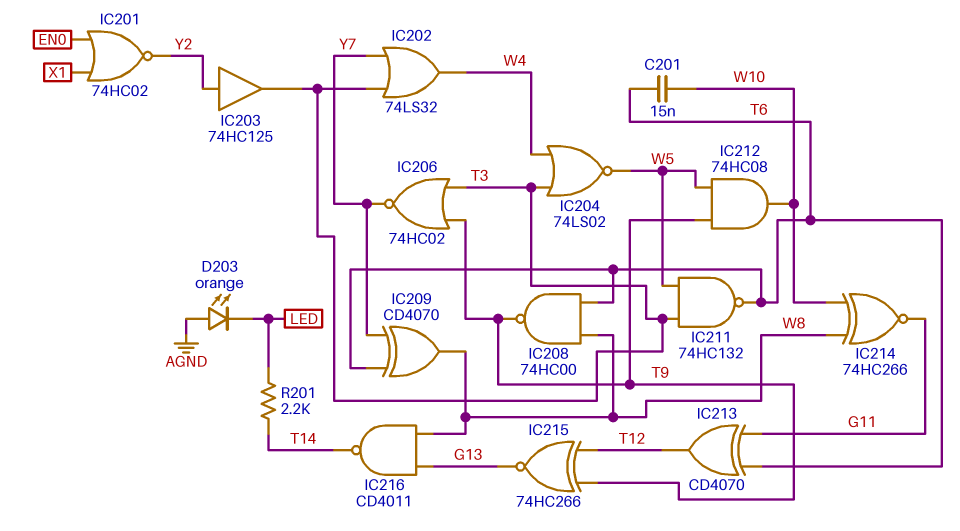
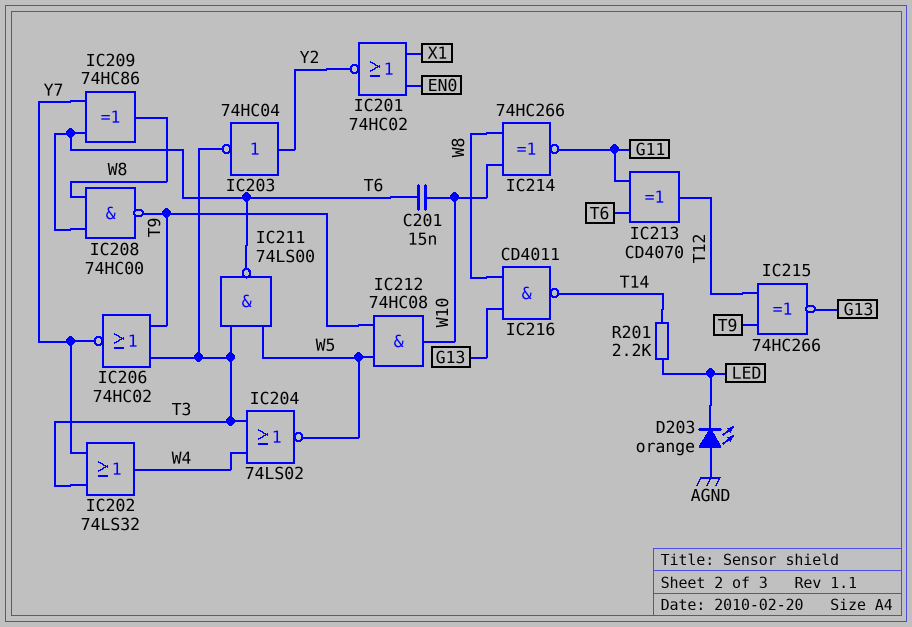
IC203: buffer 74HC125 (in Y2, out T3) -> NOT 74HC04 (in Y2, out T3)
IC209: XOR CD4070 (in T6, in Y7, out W8) -> XOR 74HC86 (in T6, in Y7, out W8)
IC211: NAND 74HC132 (in T3, in W5, out T6) -> NAND 74LS00 (in T3, in W5, out T6)

